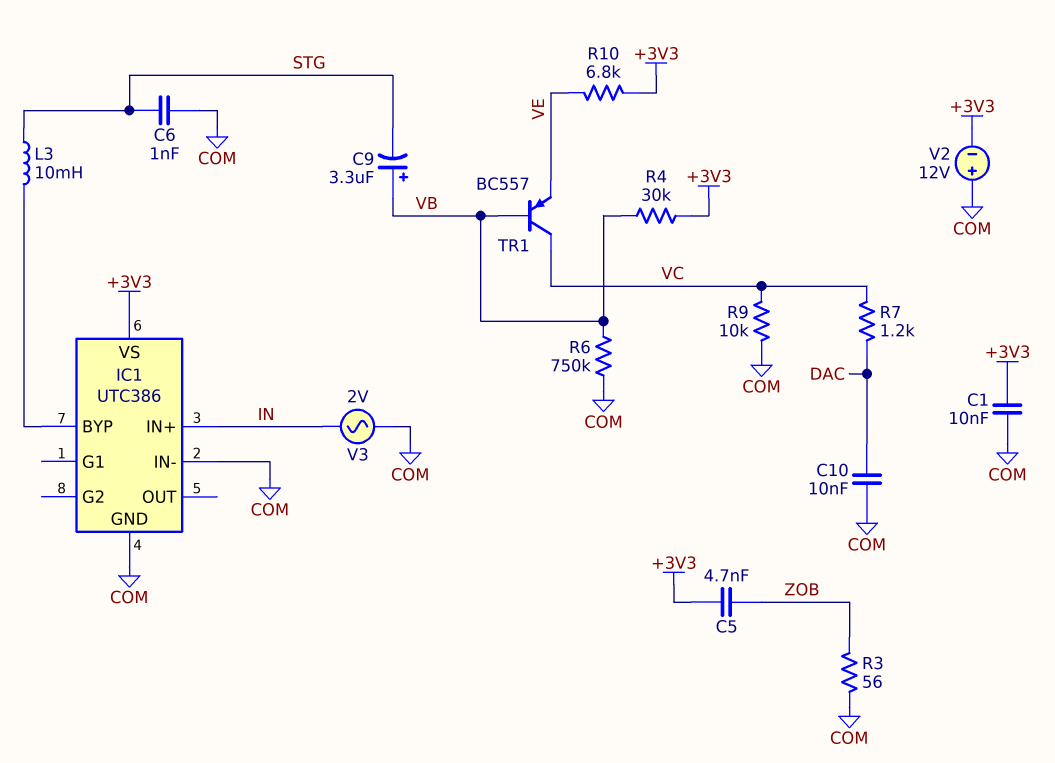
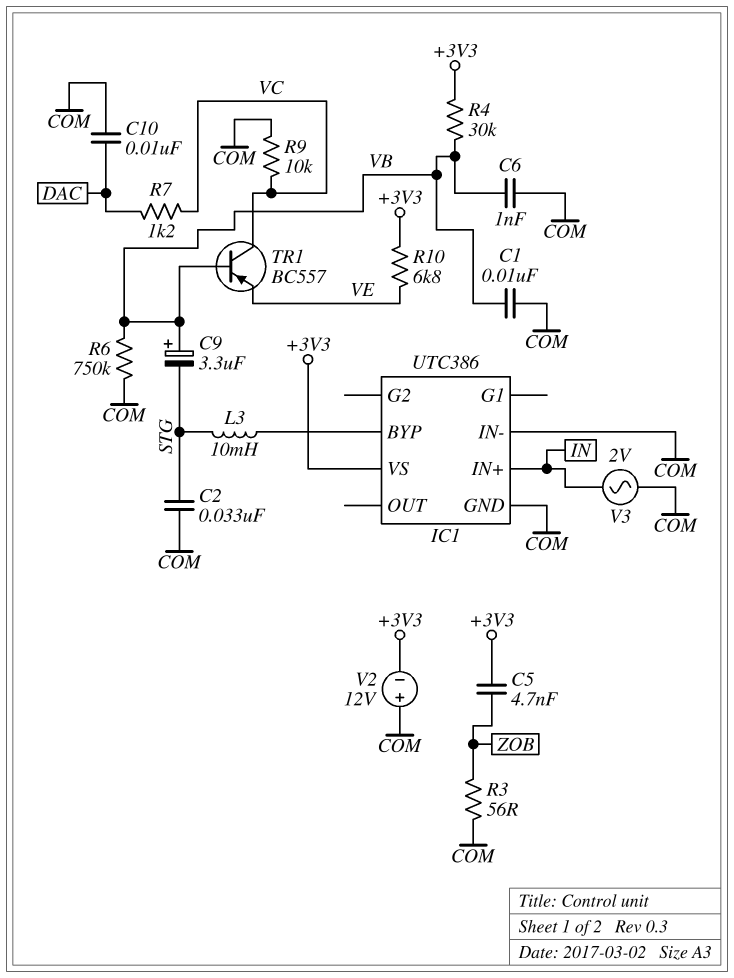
C1: 10nF (+3V3, COM) -> 10nF (COM, VB)
C2: none -> 33nF (COM, STG)
C6: 1nF (COM, STG) -> 1nF (COM, VB)

